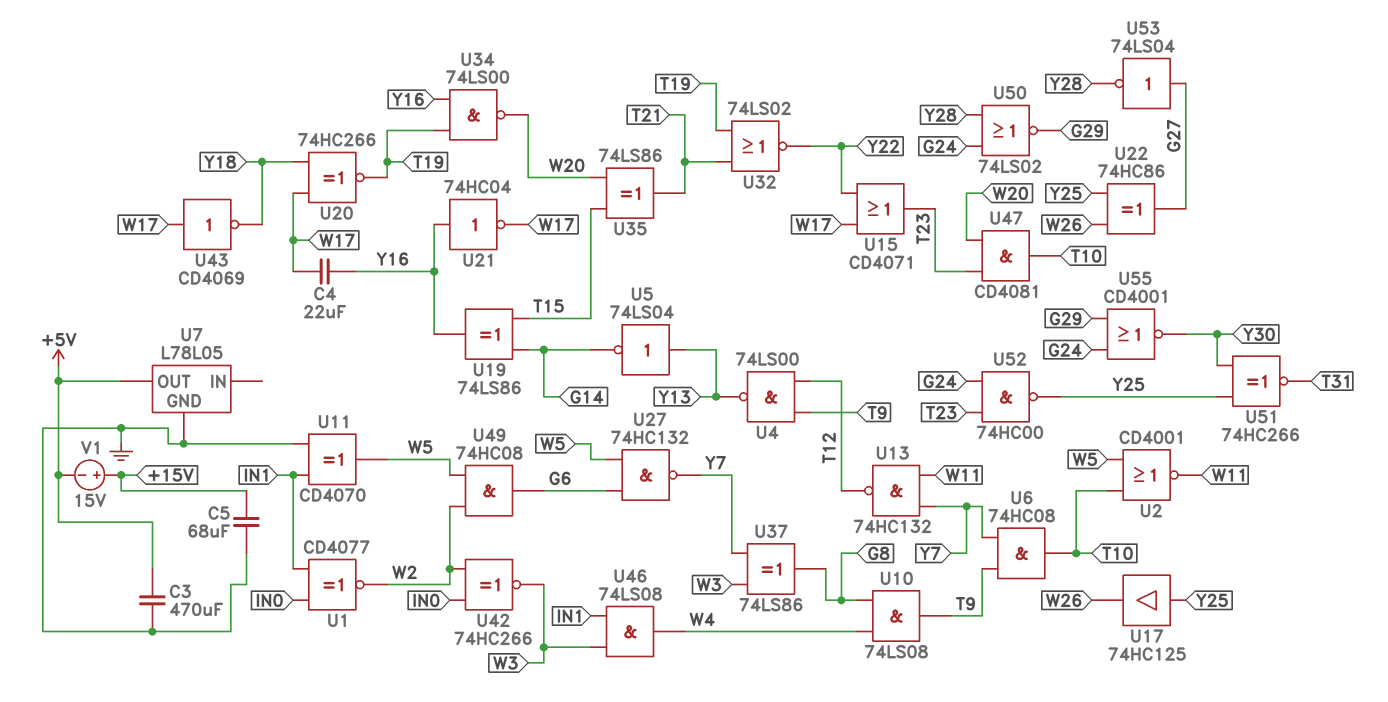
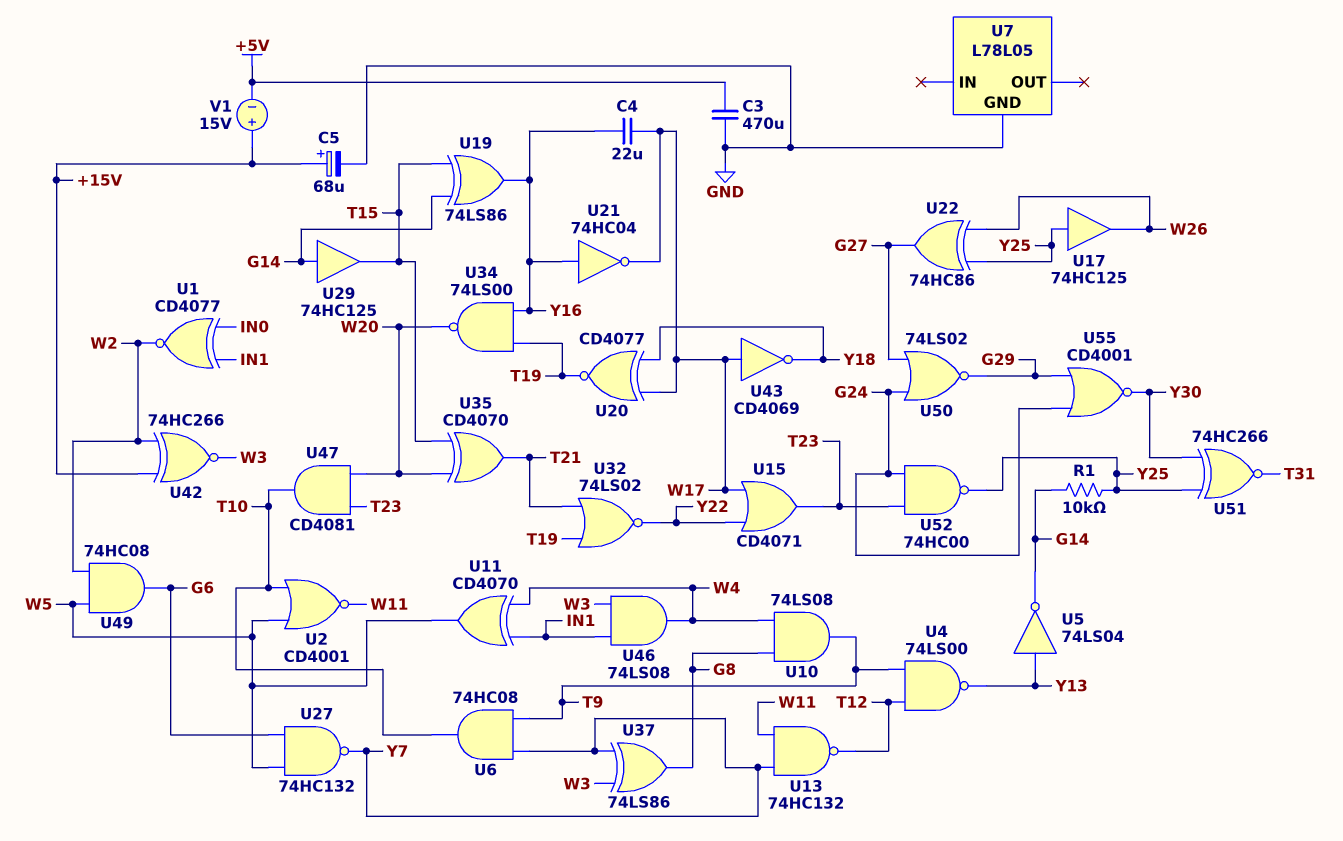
C5: 68uF (+15V, GND) -> 68uF (plus +15V, minus GND)
R1: none -> 10k (G14, Y25)
U7 pin OUT: +5V -> none
U11: XOR CD4070 (in GND, in IN1, out W5) -> XOR CD4070 (in IN1, in W4, out W5)
U20: XNOR 74HC266 (in W17, in Y18, out T19) -> XNOR CD4077 (in W17, in Y18, out T19)
U29: none -> buffer 74HC125 (in G14, out T15)
U35: XOR 74LS86 (in T15, in W20, out T21) -> XOR CD4070 (in T15, in W20, out T21)
U42: XNOR 74HC266 (in IN0, in W2, out W3) -> XNOR 74HC266 (in +15V, in W2, out W3)
U50: NOR 74LS02 (in G24, in Y28, out G29) -> NOR 74LS02 (in G24, in G27, out G29)
U53: NOT 74LS04 (in G27, out Y28) -> none

